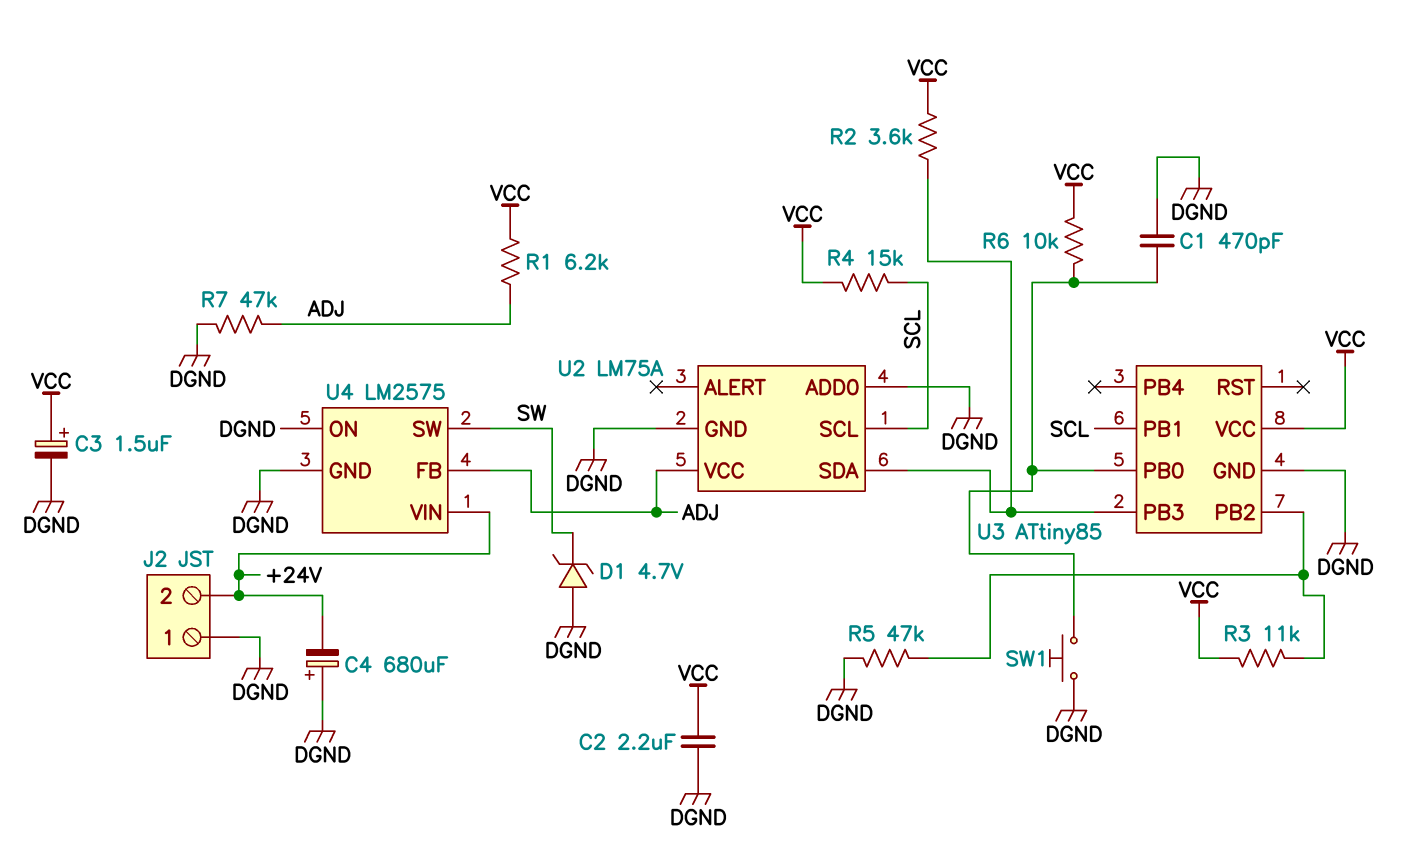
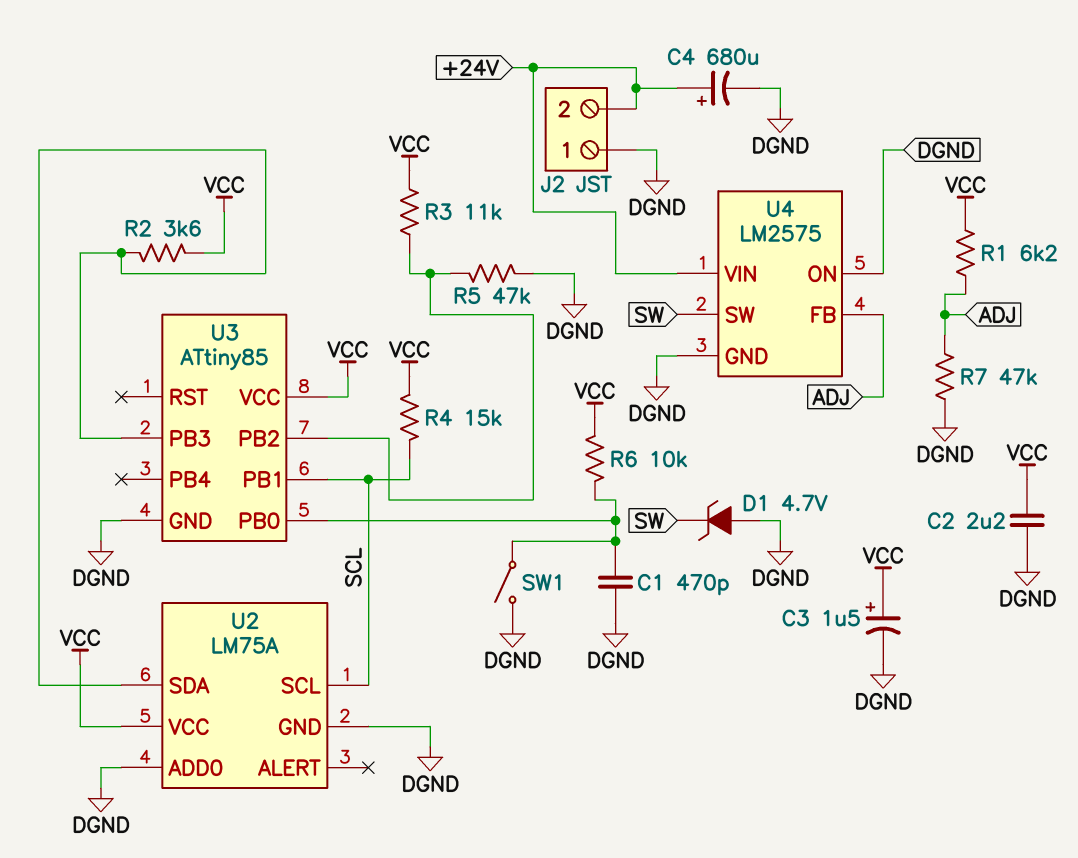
C4: 680uF (plus DGND, minus +24V) -> 680uF (plus +24V, minus DGND)
SW1: button (DGND, U3/PB0) -> switch (DGND, U3/PB0)
U2 pin VCC: ADJ -> VCC

